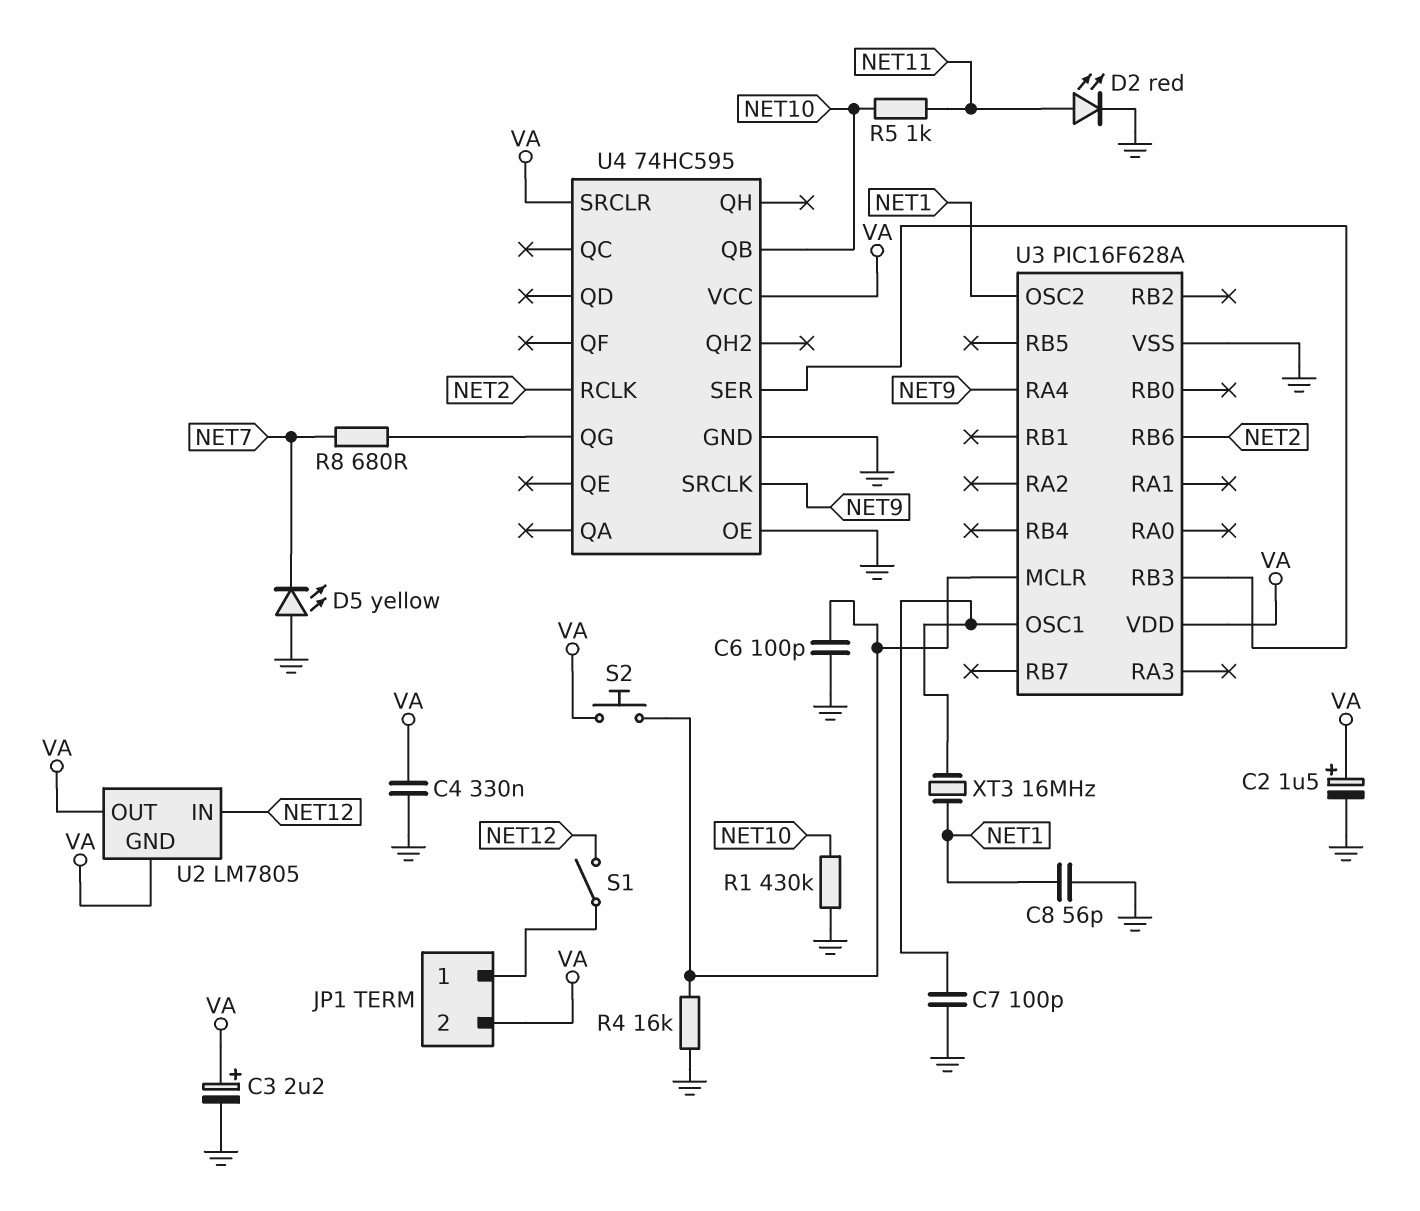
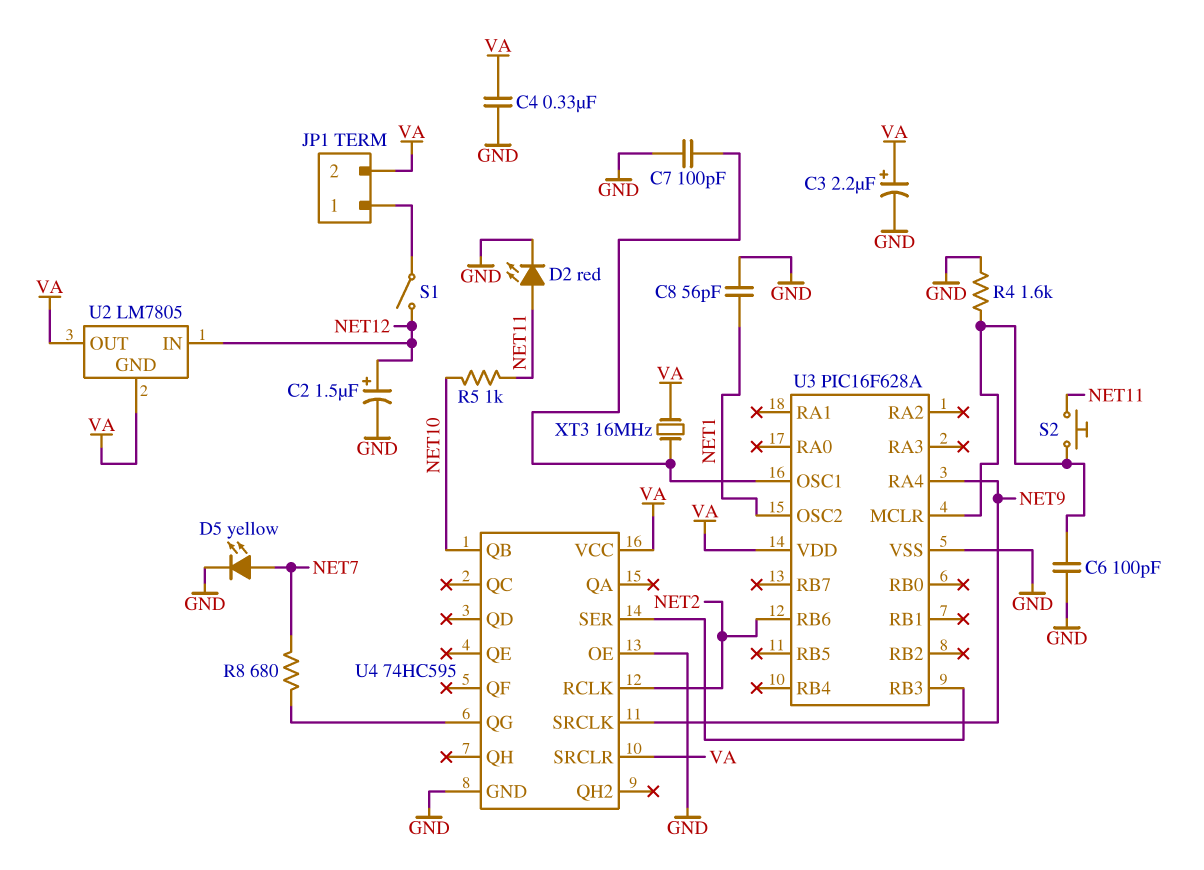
C2: 1.5uF (plus VA, minus GND) -> 1.5uF (plus NET12, minus GND)
D5: LED yellow (A GND, K NET7) -> LED yellow (A NET7, K GND)
R1: 430k (GND, NET10) -> none
R4: 16k (GND, U3/MCLR) -> 1.6k (GND, U3/MCLR)
S2: button (U3/MCLR, VA) -> button (NET11, U3/MCLR)
XT3: 16MHz (NET1, U3/OSC1) -> 16MHz (U3/OSC1, VA)

